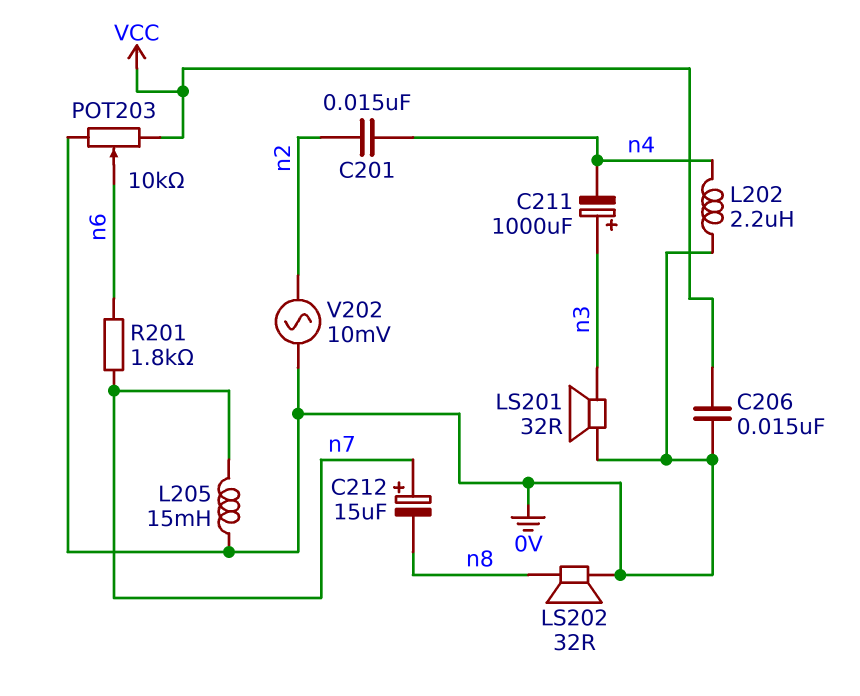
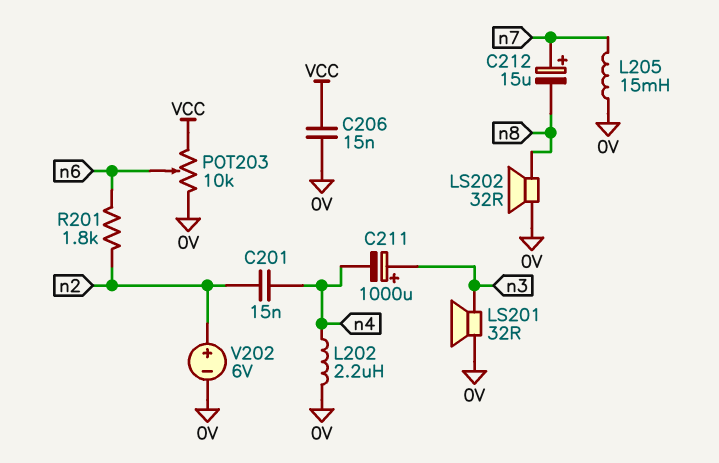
R201: 1.8k (n6, n7) -> 1.8k (n2, n6)
V202: AC 10mV (0V, n2) -> 6V (plus n2, minus 0V)

